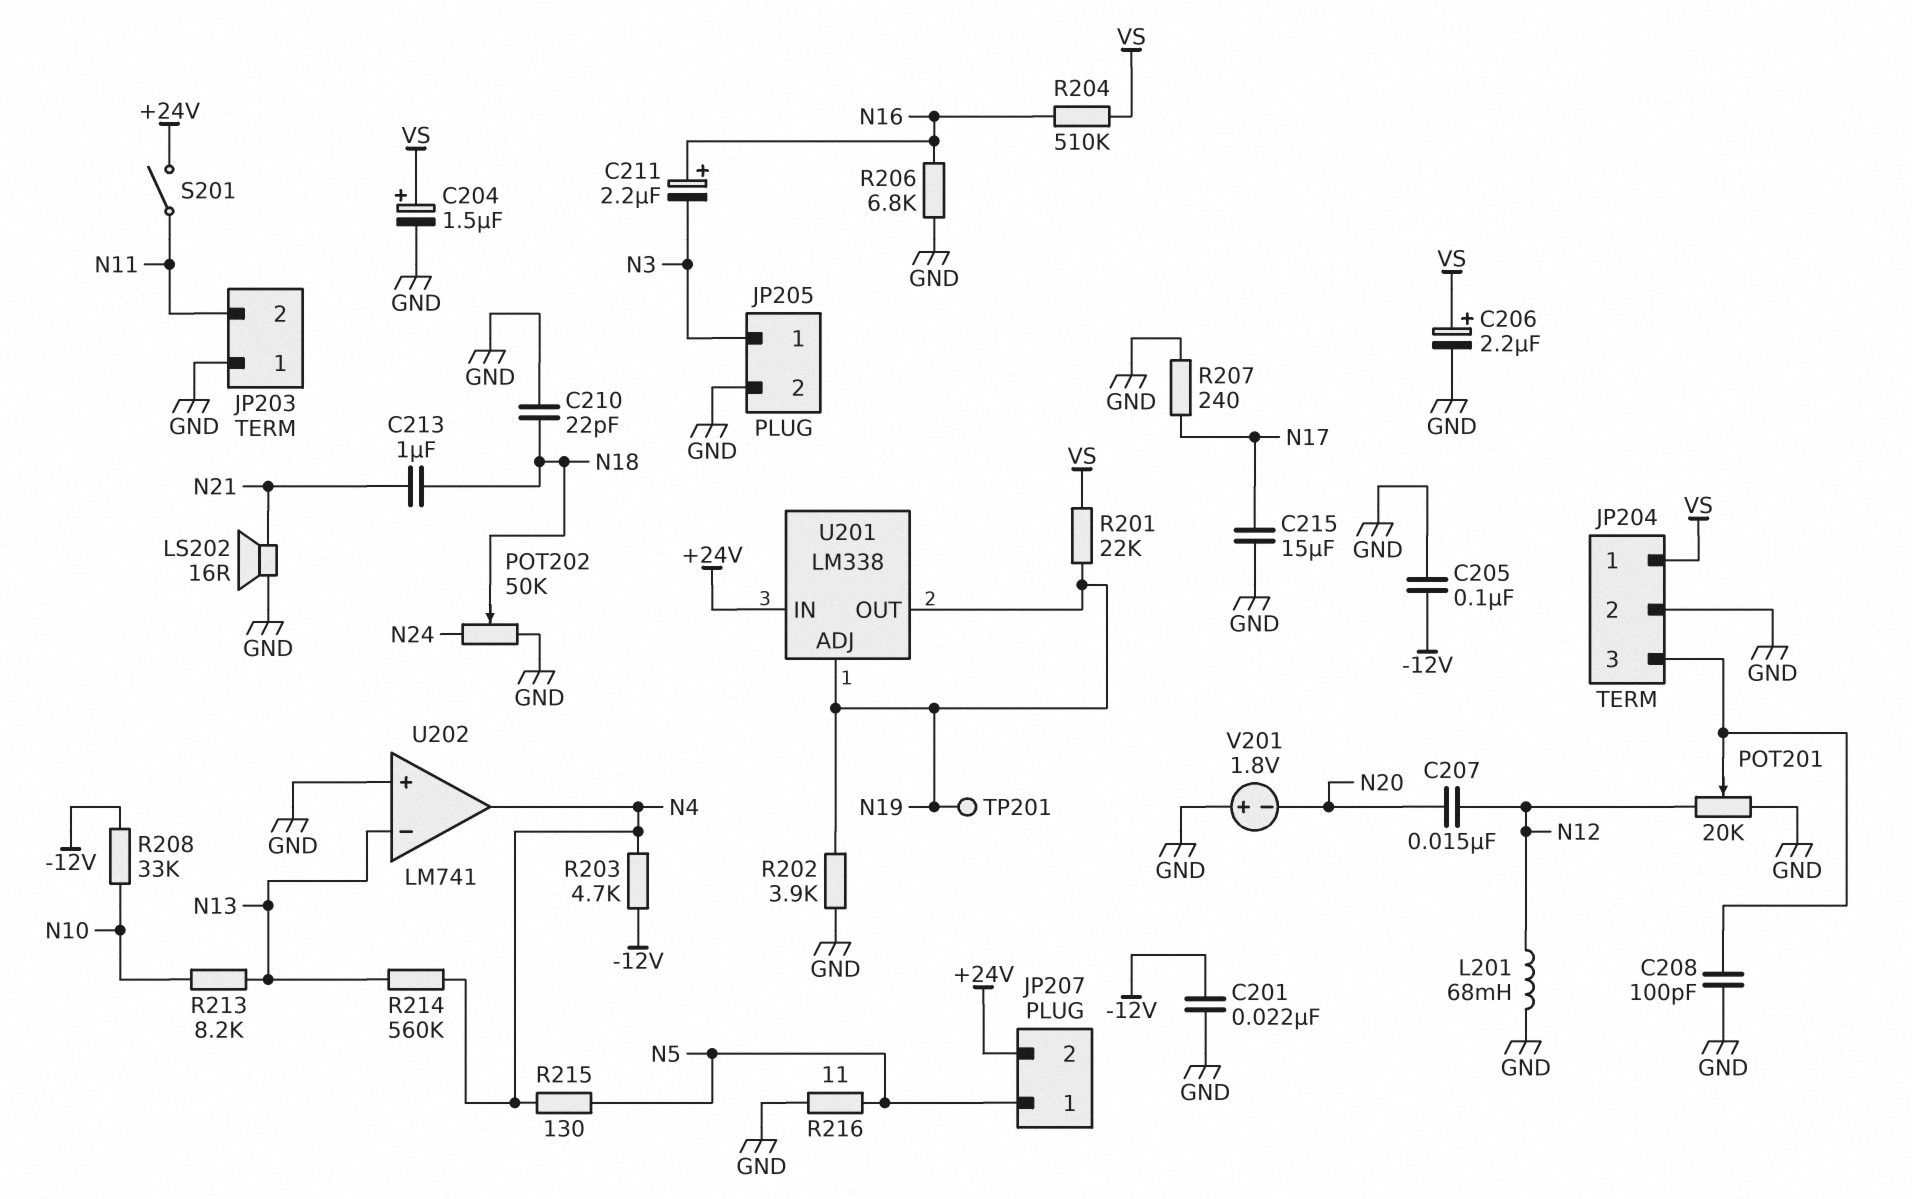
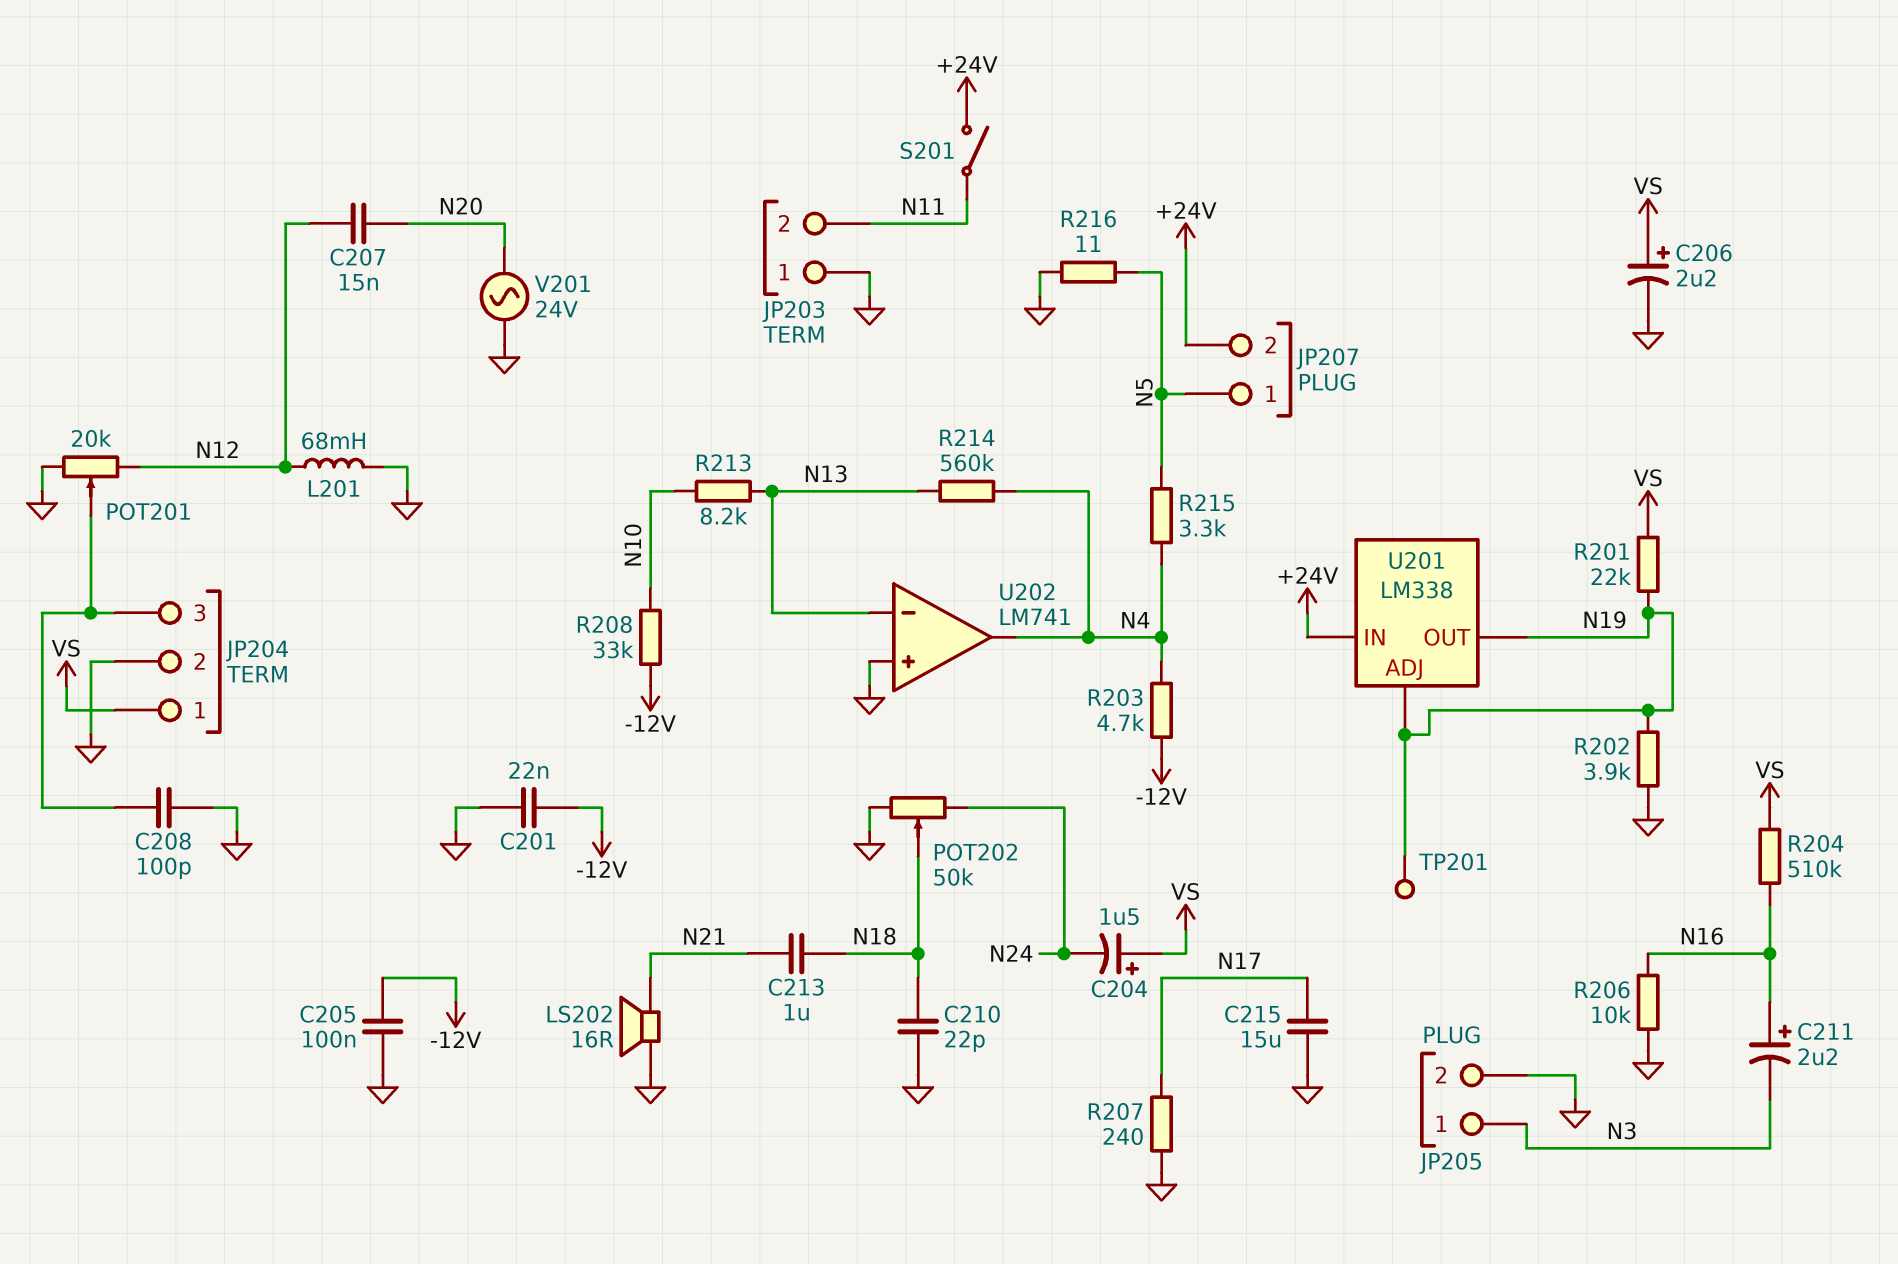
C204: 1.5uF (plus VS, minus GND) -> 1.5uF (plus VS, minus N24)
R206: 6.8k (GND, N16) -> 10k (GND, N16)
R215: 130 (N4, N5) -> 3.3k (N4, N5)
V201: 1.8V (plus GND, minus N20) -> AC 24V (GND, N20)

